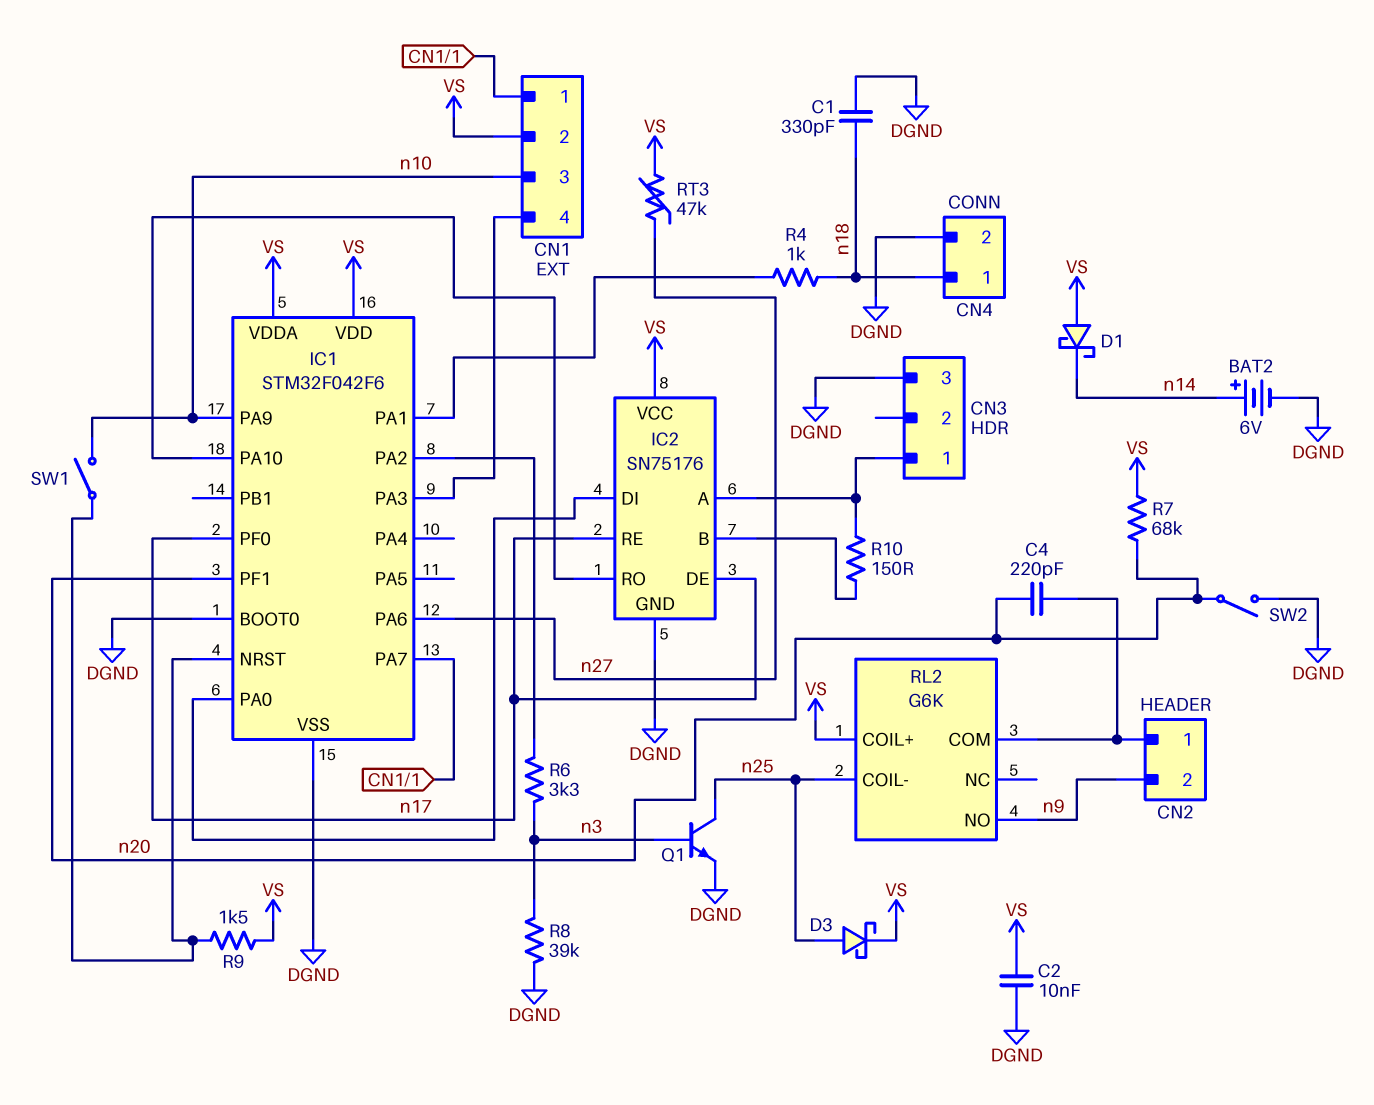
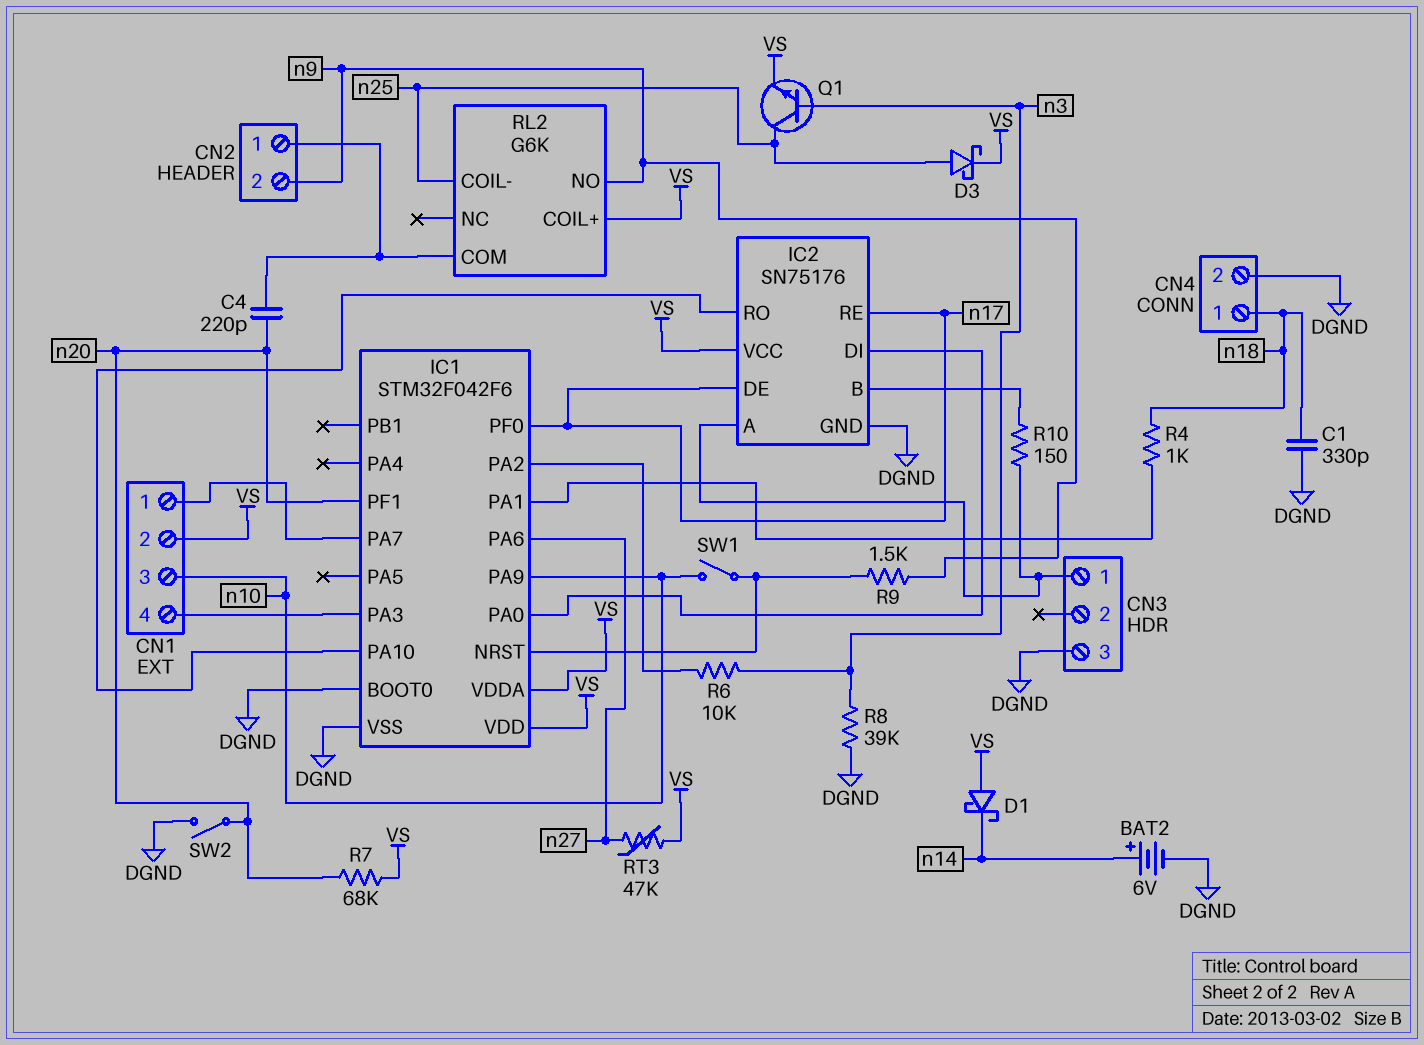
C2: 10nF (DGND, VS) -> none
Q1: NPN (B n3, C n25, E DGND) -> NPN (B n3, C n25, E VS)
R6: 3.3k (IC1/PA2, n3) -> 10k (IC1/PA2, n3)
R9: 1.5k (IC1/NRST, VS) -> 1.5k (IC1/NRST, n9)

